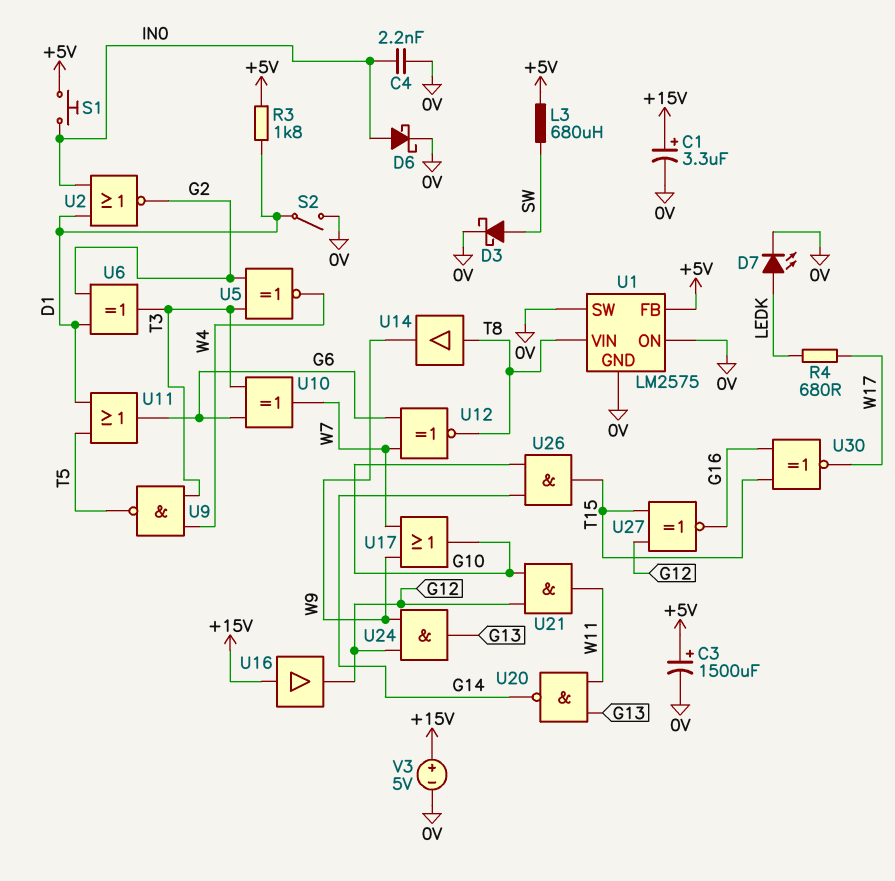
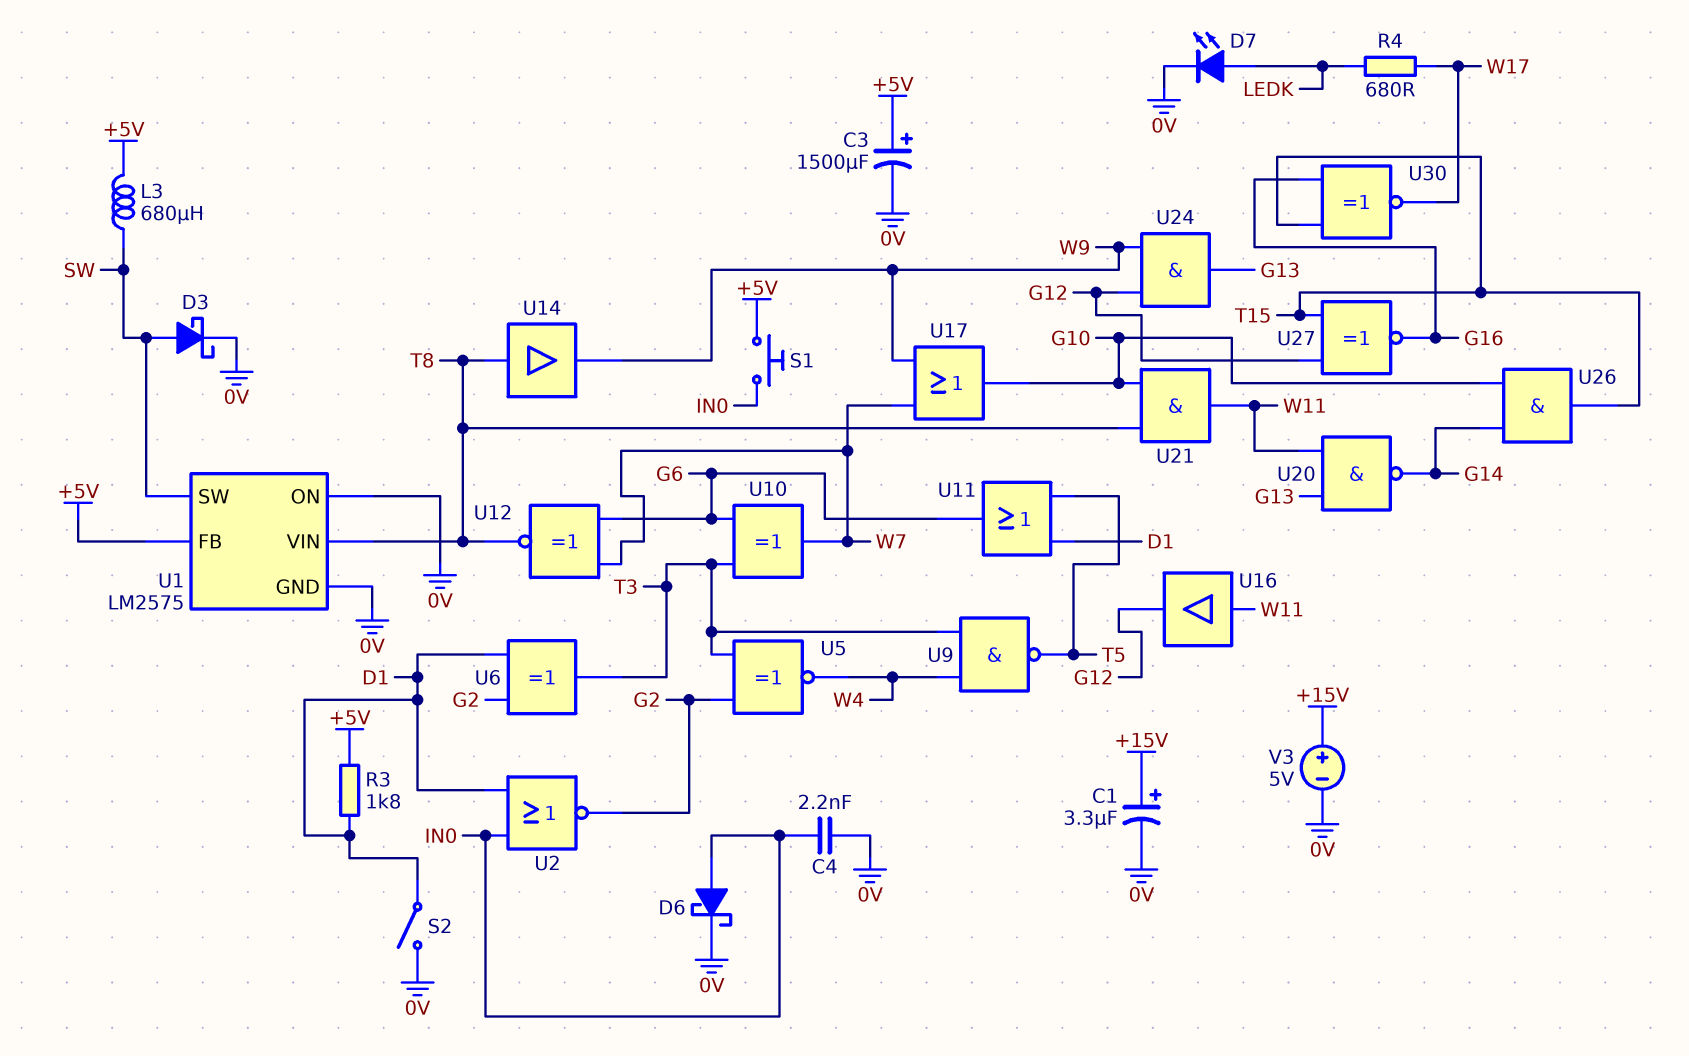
U1 pin SW: 0V -> SW
U16: buffer (in +15V, out G12) -> buffer (in W11, out G12)
U21: AND (in G10, in G12, out W11) -> AND (in G10, in T8, out W11)

